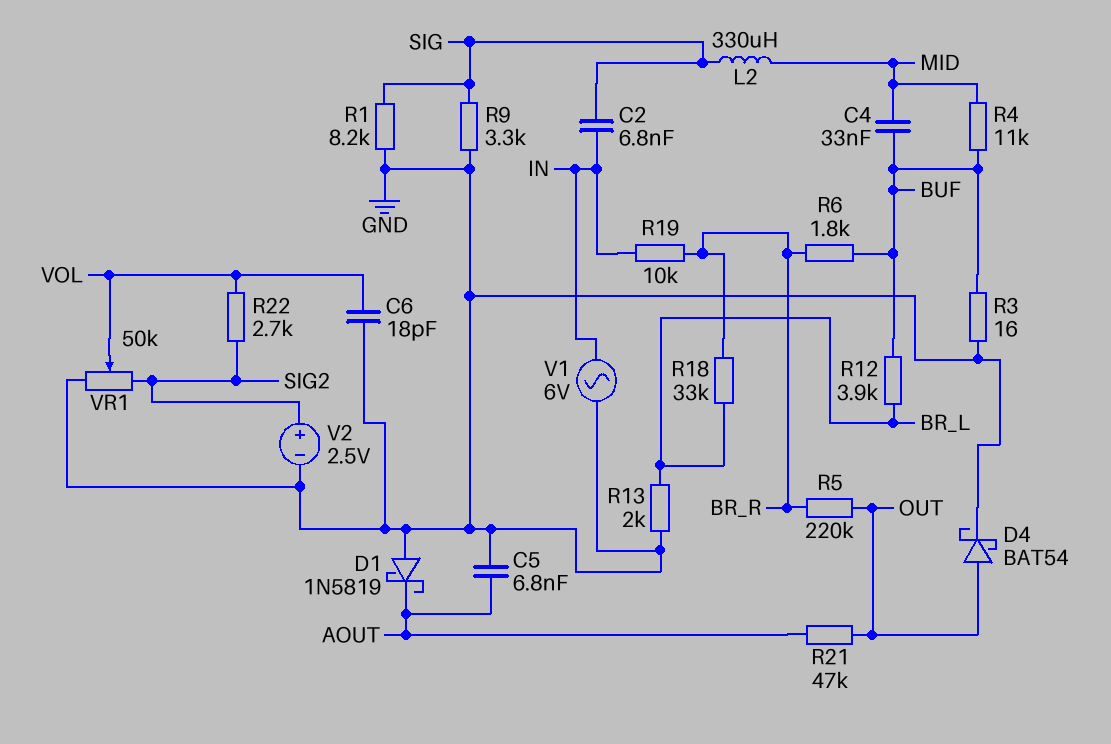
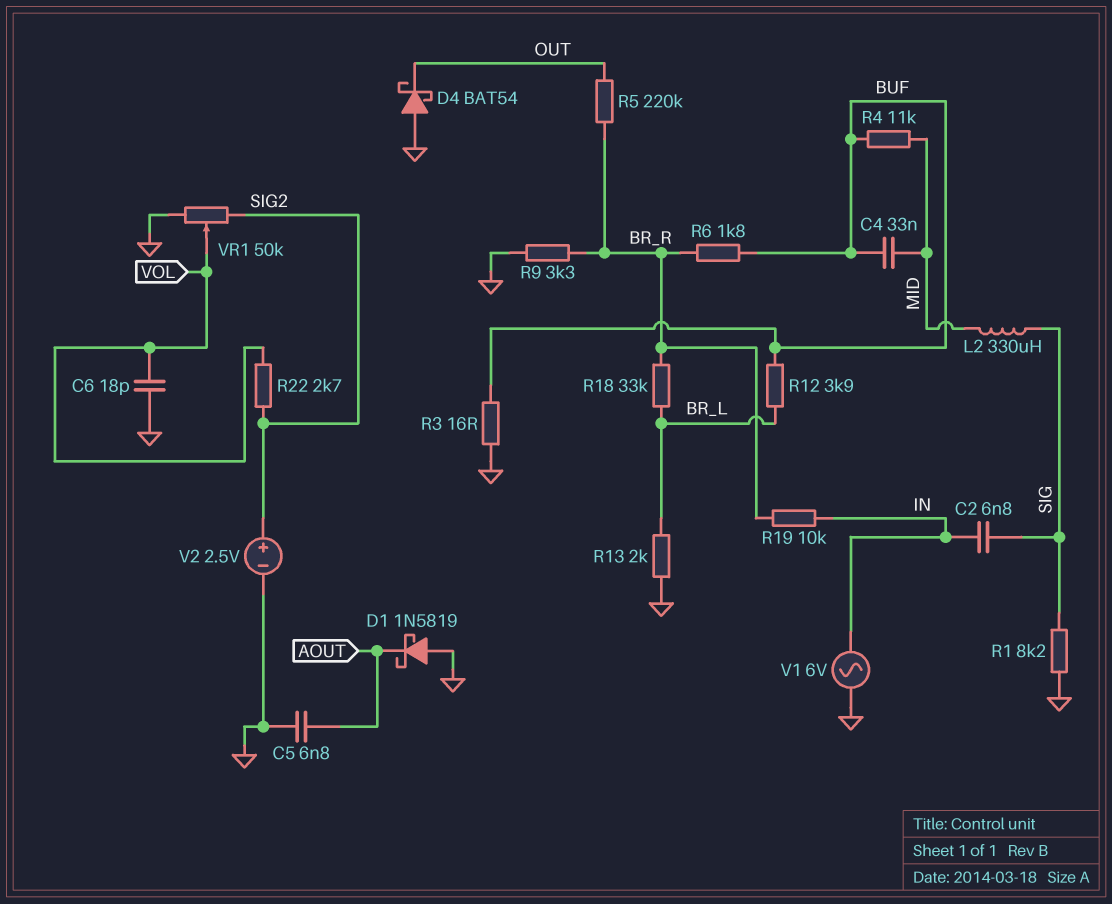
D4: schottky BAT54 (A OUT, K GND) -> schottky BAT54 (A GND, K OUT)
R9: 3.3k (GND, SIG) -> 3.3k (BR_R, GND)
R21: 47k (AOUT, OUT) -> none

